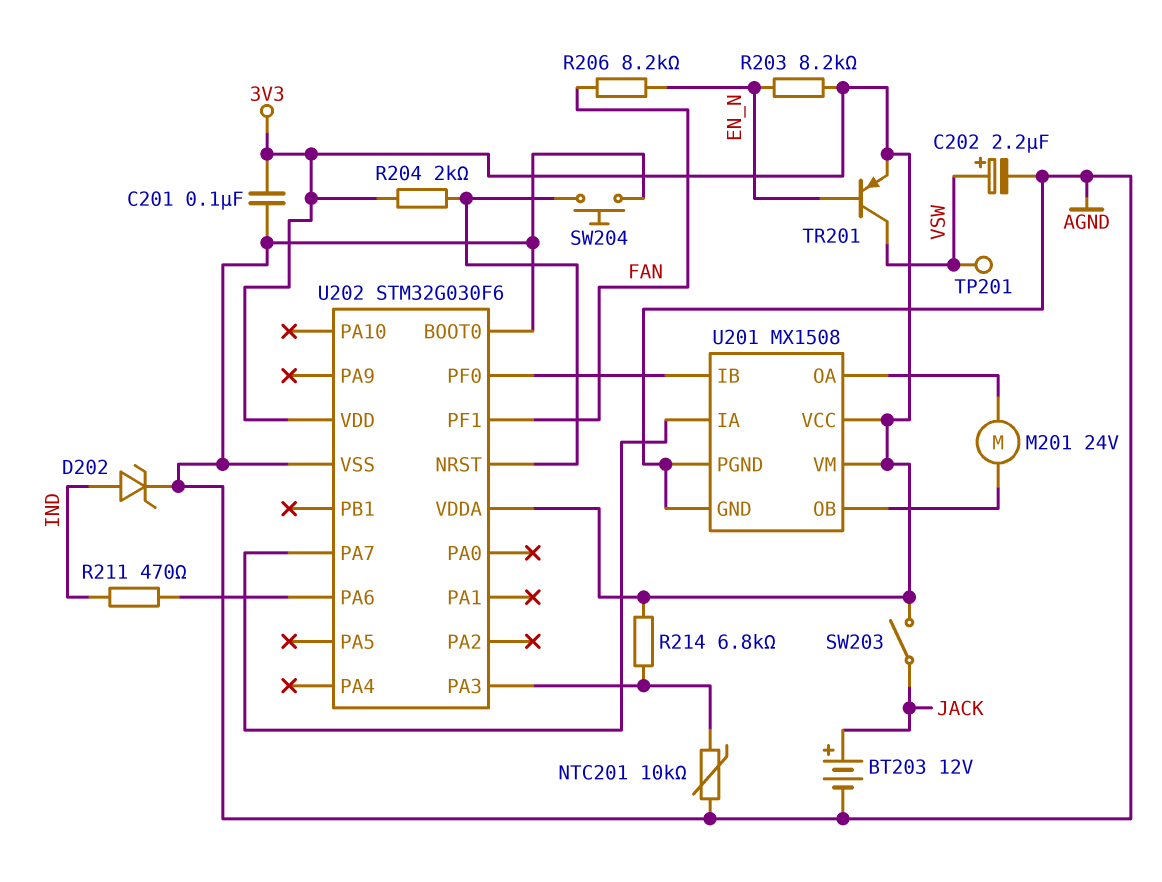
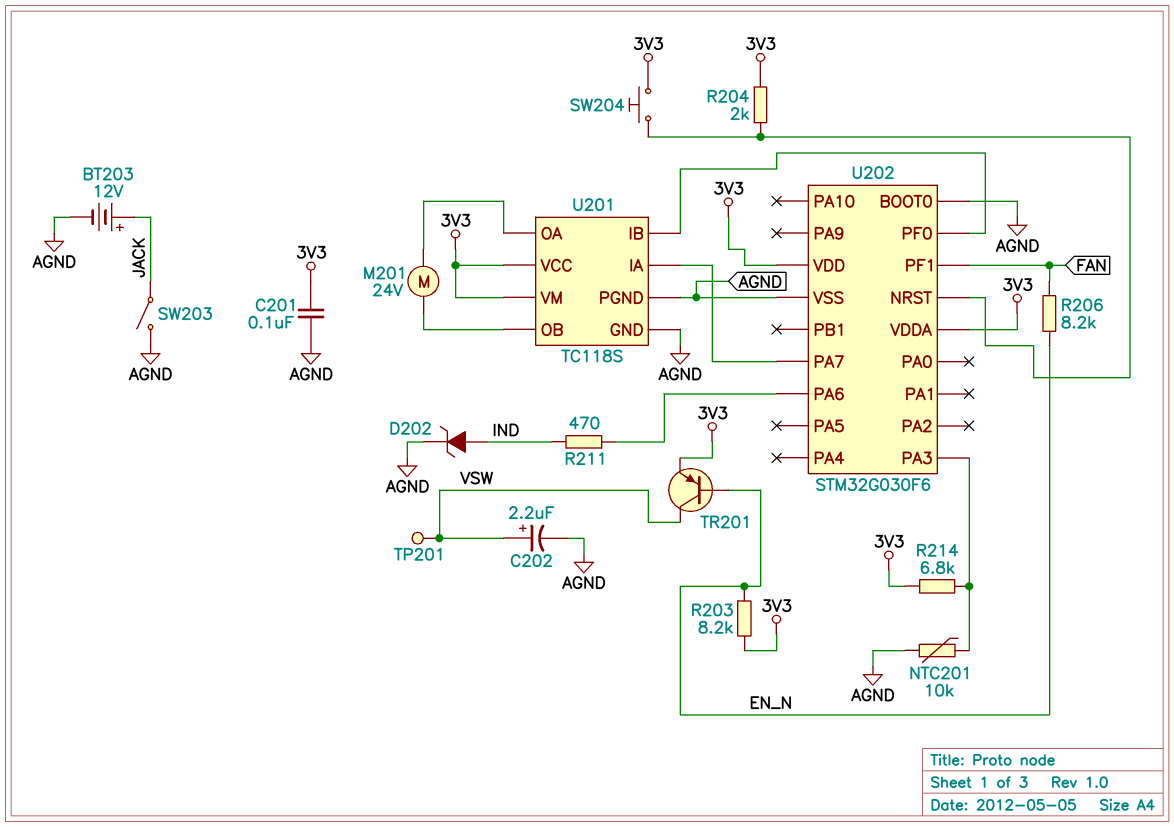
SW203: switch (3V3, JACK) -> switch (AGND, JACK)
SW204: button (AGND, U202/NRST) -> button (3V3, U202/NRST)
U201: MX1508 -> TC118S

